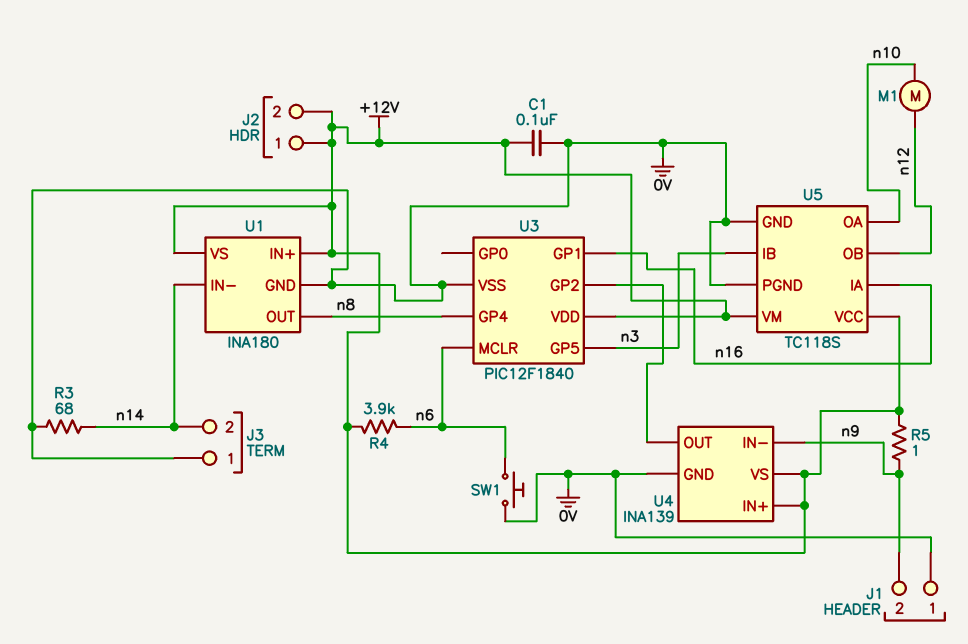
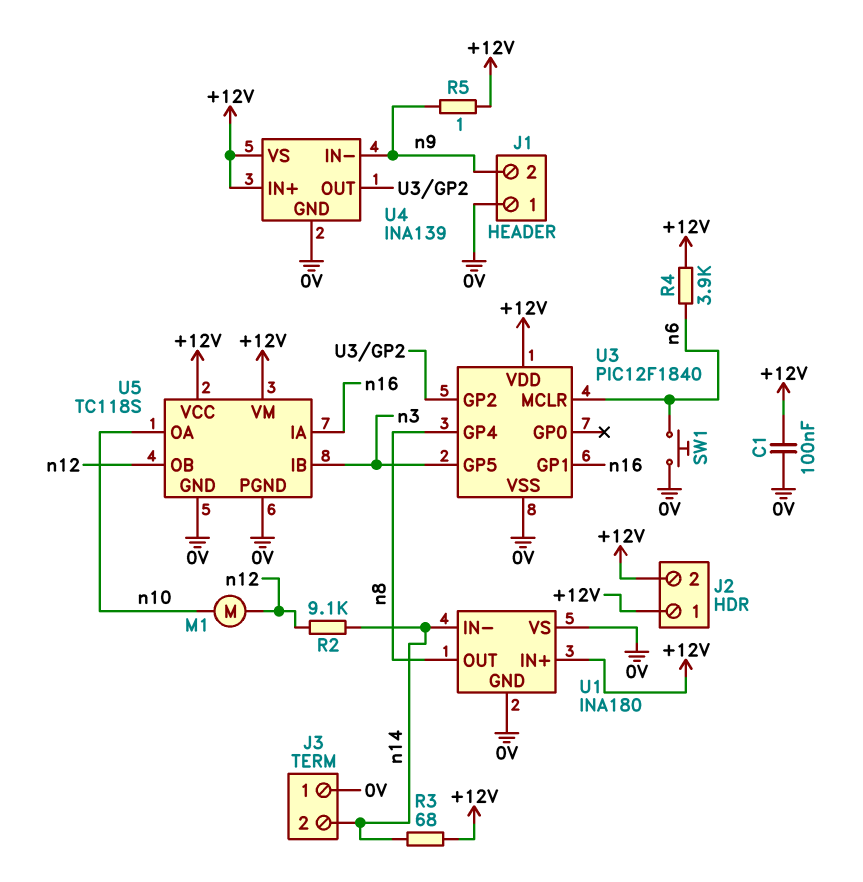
R2: none -> 9.1k (n12, n14)
R3: 68 (0V, n14) -> 68 (+12V, n14)
U1 pin VS: +12V -> 0V

